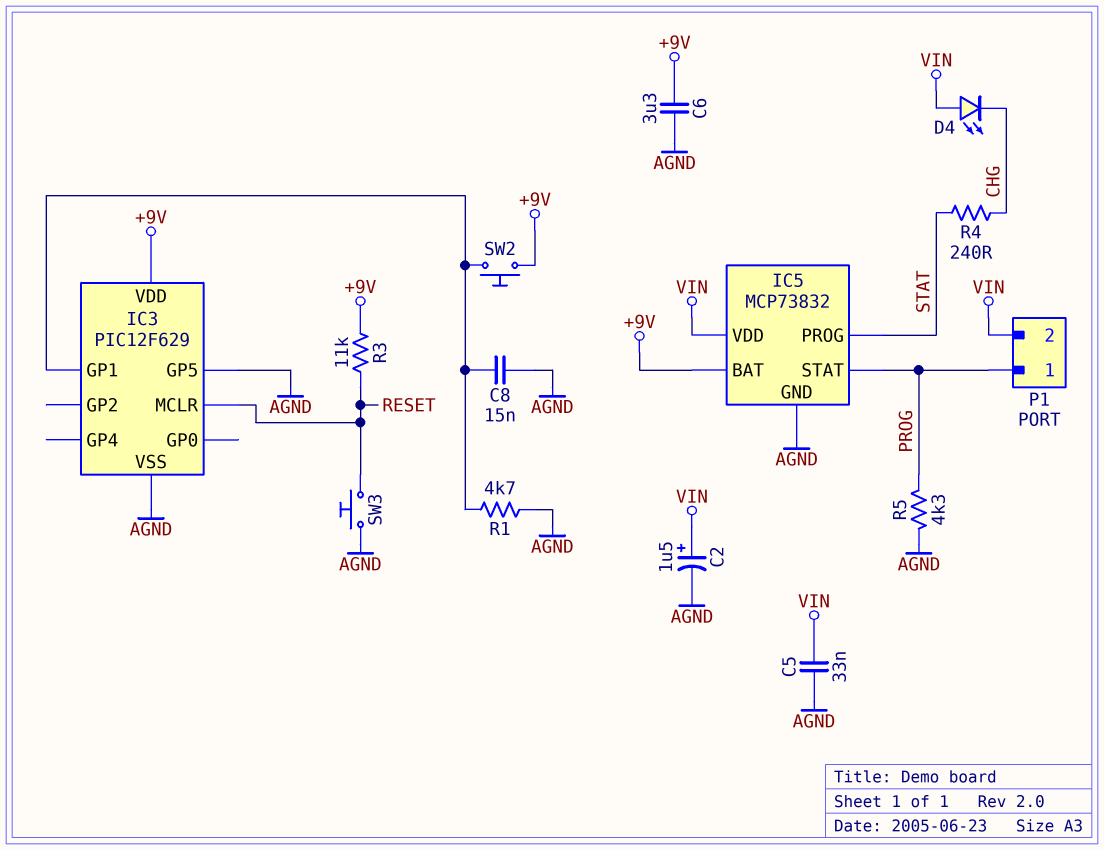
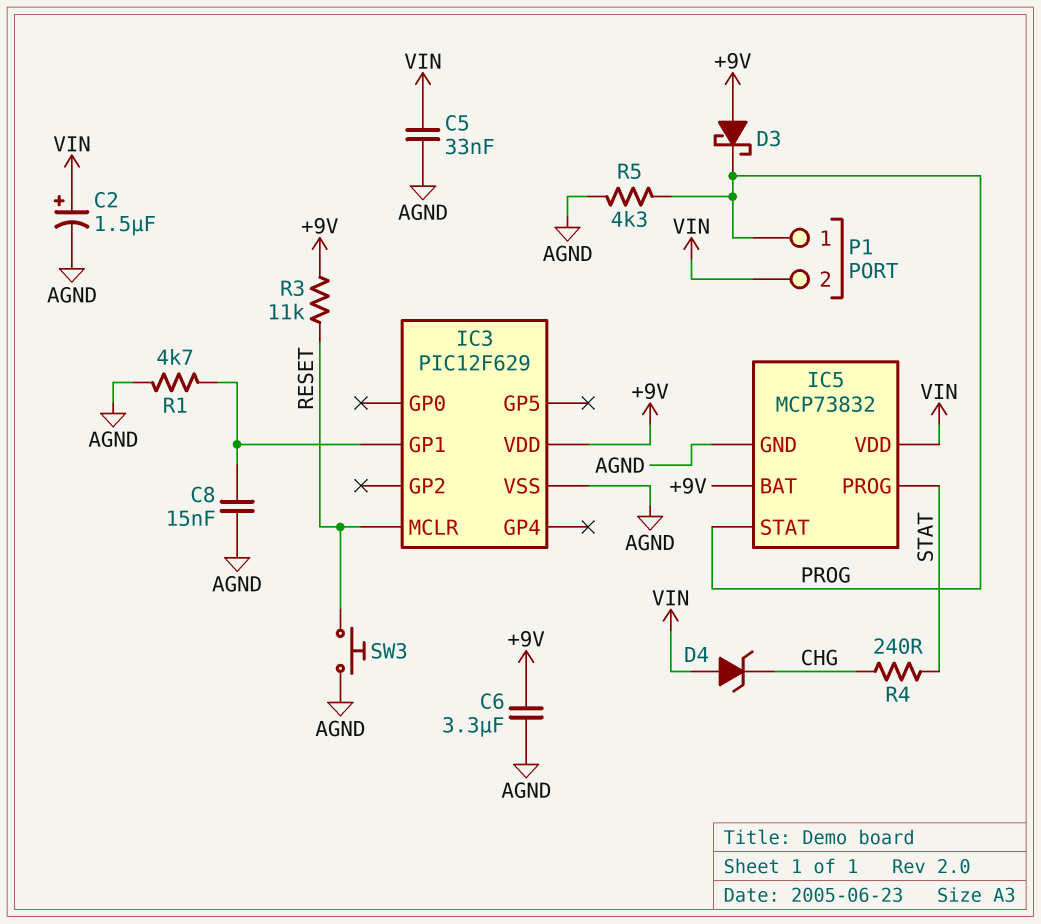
D3: none -> schottky (A +9V, K PROG)
D4: LED (A VIN, K CHG) -> zener (A VIN, K CHG)
IC3 pin GP5: AGND -> none
SW2: button (+9V, IC3/GP1) -> none

